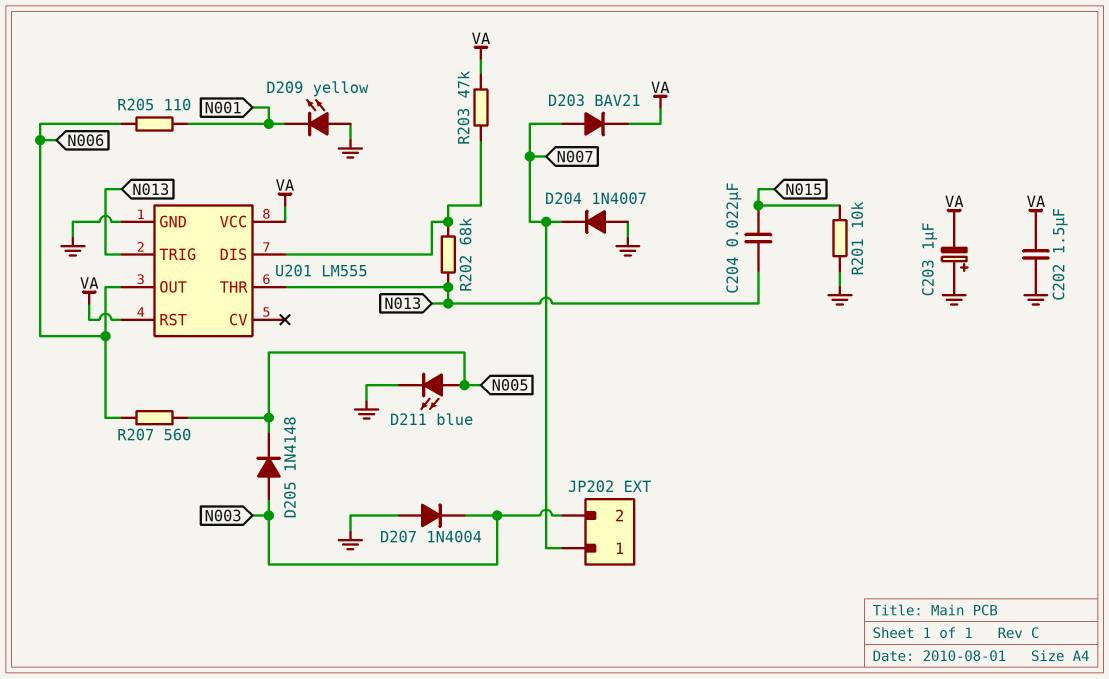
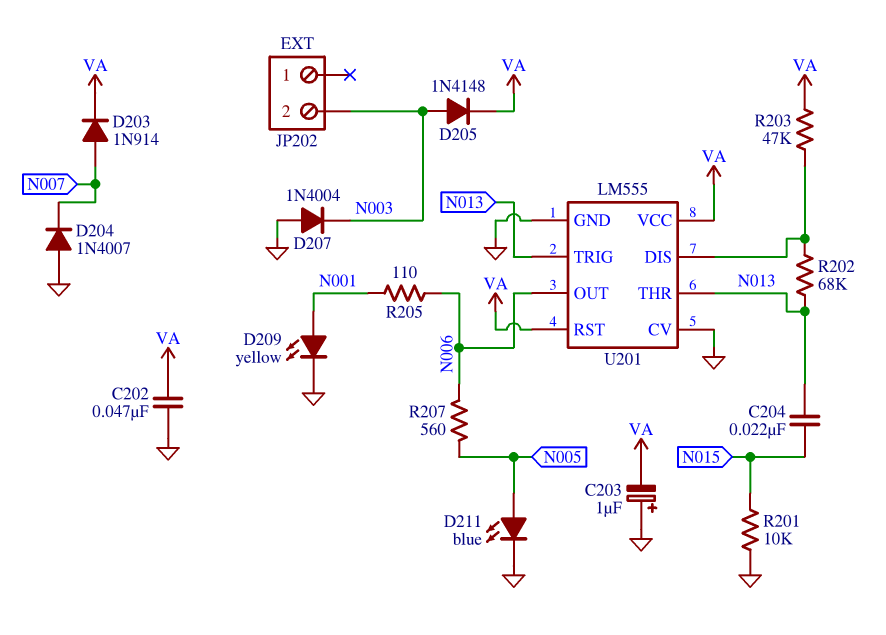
C202: 1.5uF (GND, VA) -> 47nF (GND, VA)
D203: diode BAV21 (A N007, K VA) -> diode 1N914 (A N007, K VA)
D205: diode 1N4148 (A N003, K N005) -> diode 1N4148 (A N003, K VA)
D209: LED yellow (A GND, K N001) -> LED yellow (A N001, K GND)
JP202 pin 1: N007 -> none
U201 pin CV: none -> GND

